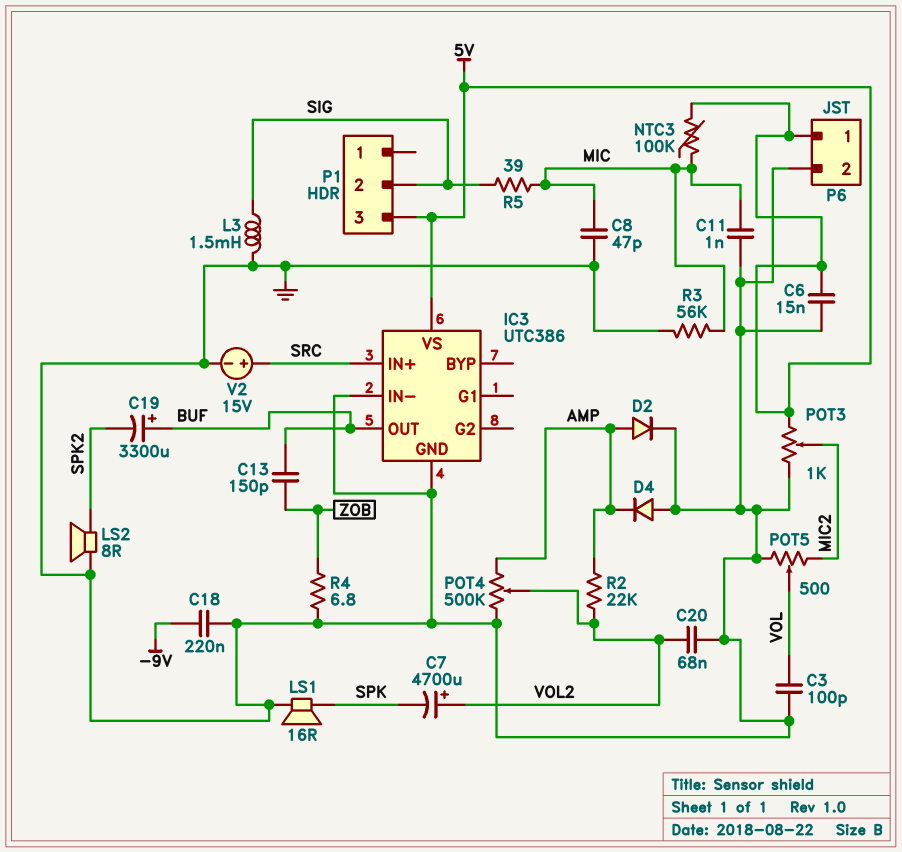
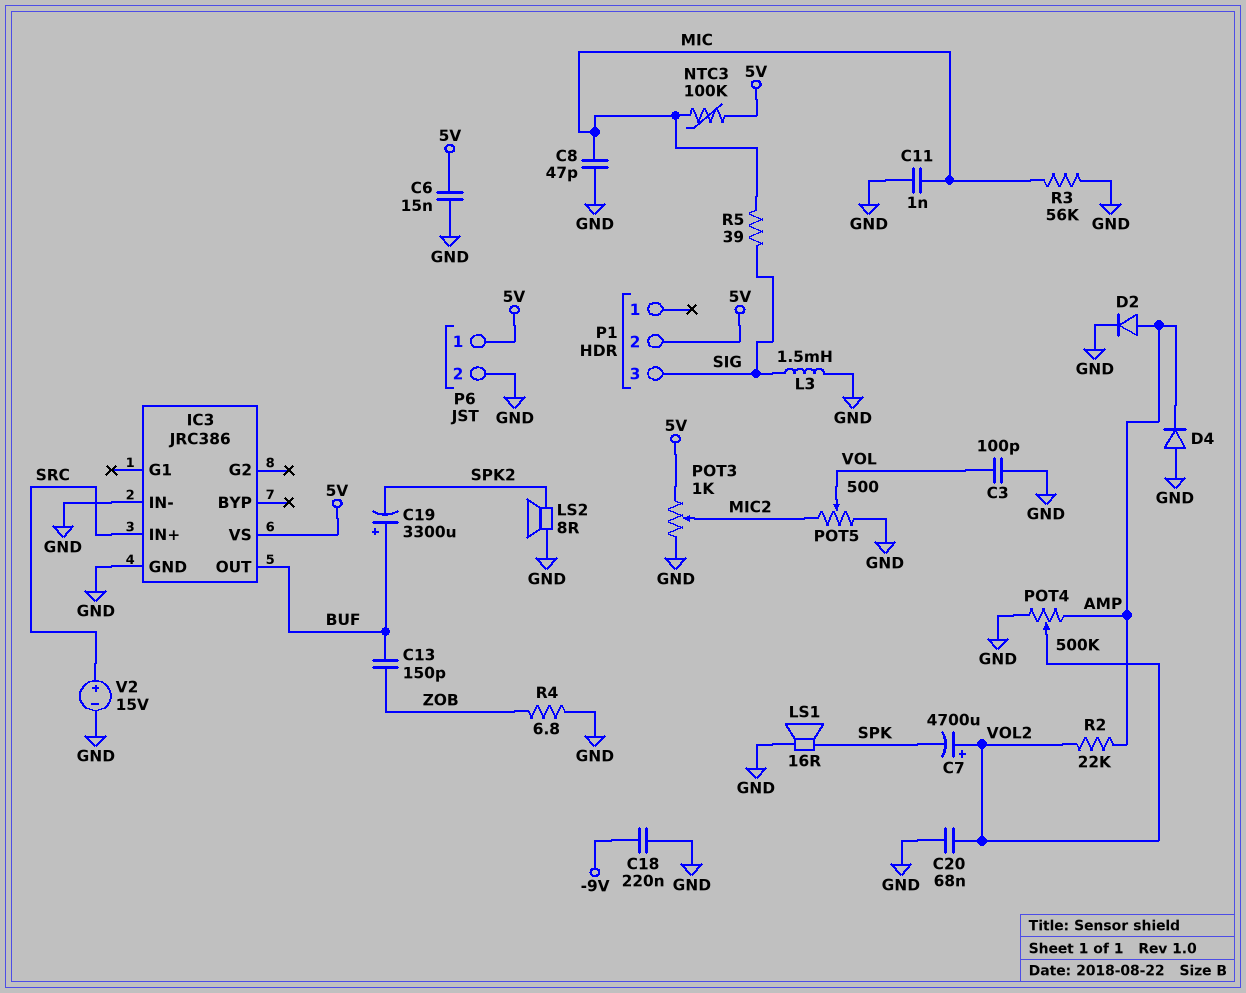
IC3: UTC386 -> JRC386
P1 pin 2: SIG -> 5V
P1 pin 3: 5V -> SIG

